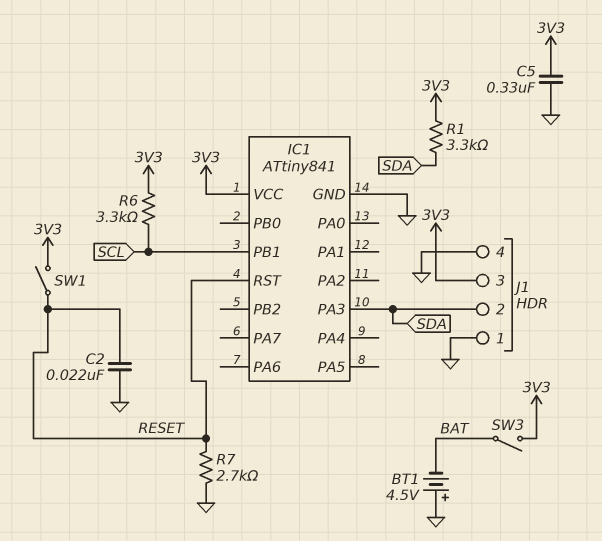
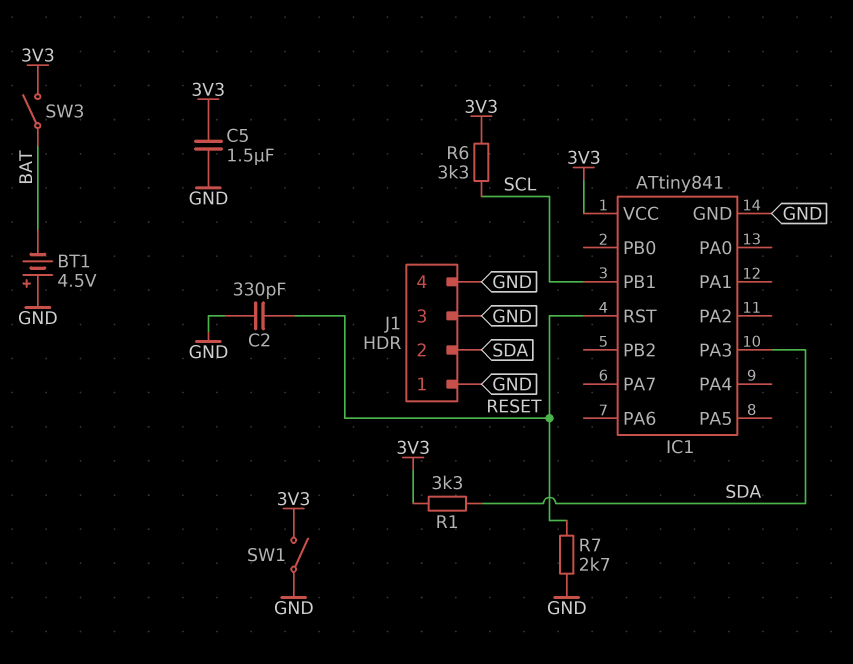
C2: 22nF (GND, RESET) -> 330pF (GND, RESET)
C5: 330nF (3V3, GND) -> 1.5uF (3V3, GND)
J1 pin 3: 3V3 -> GND
SW1: switch (3V3, RESET) -> switch (3V3, GND)

